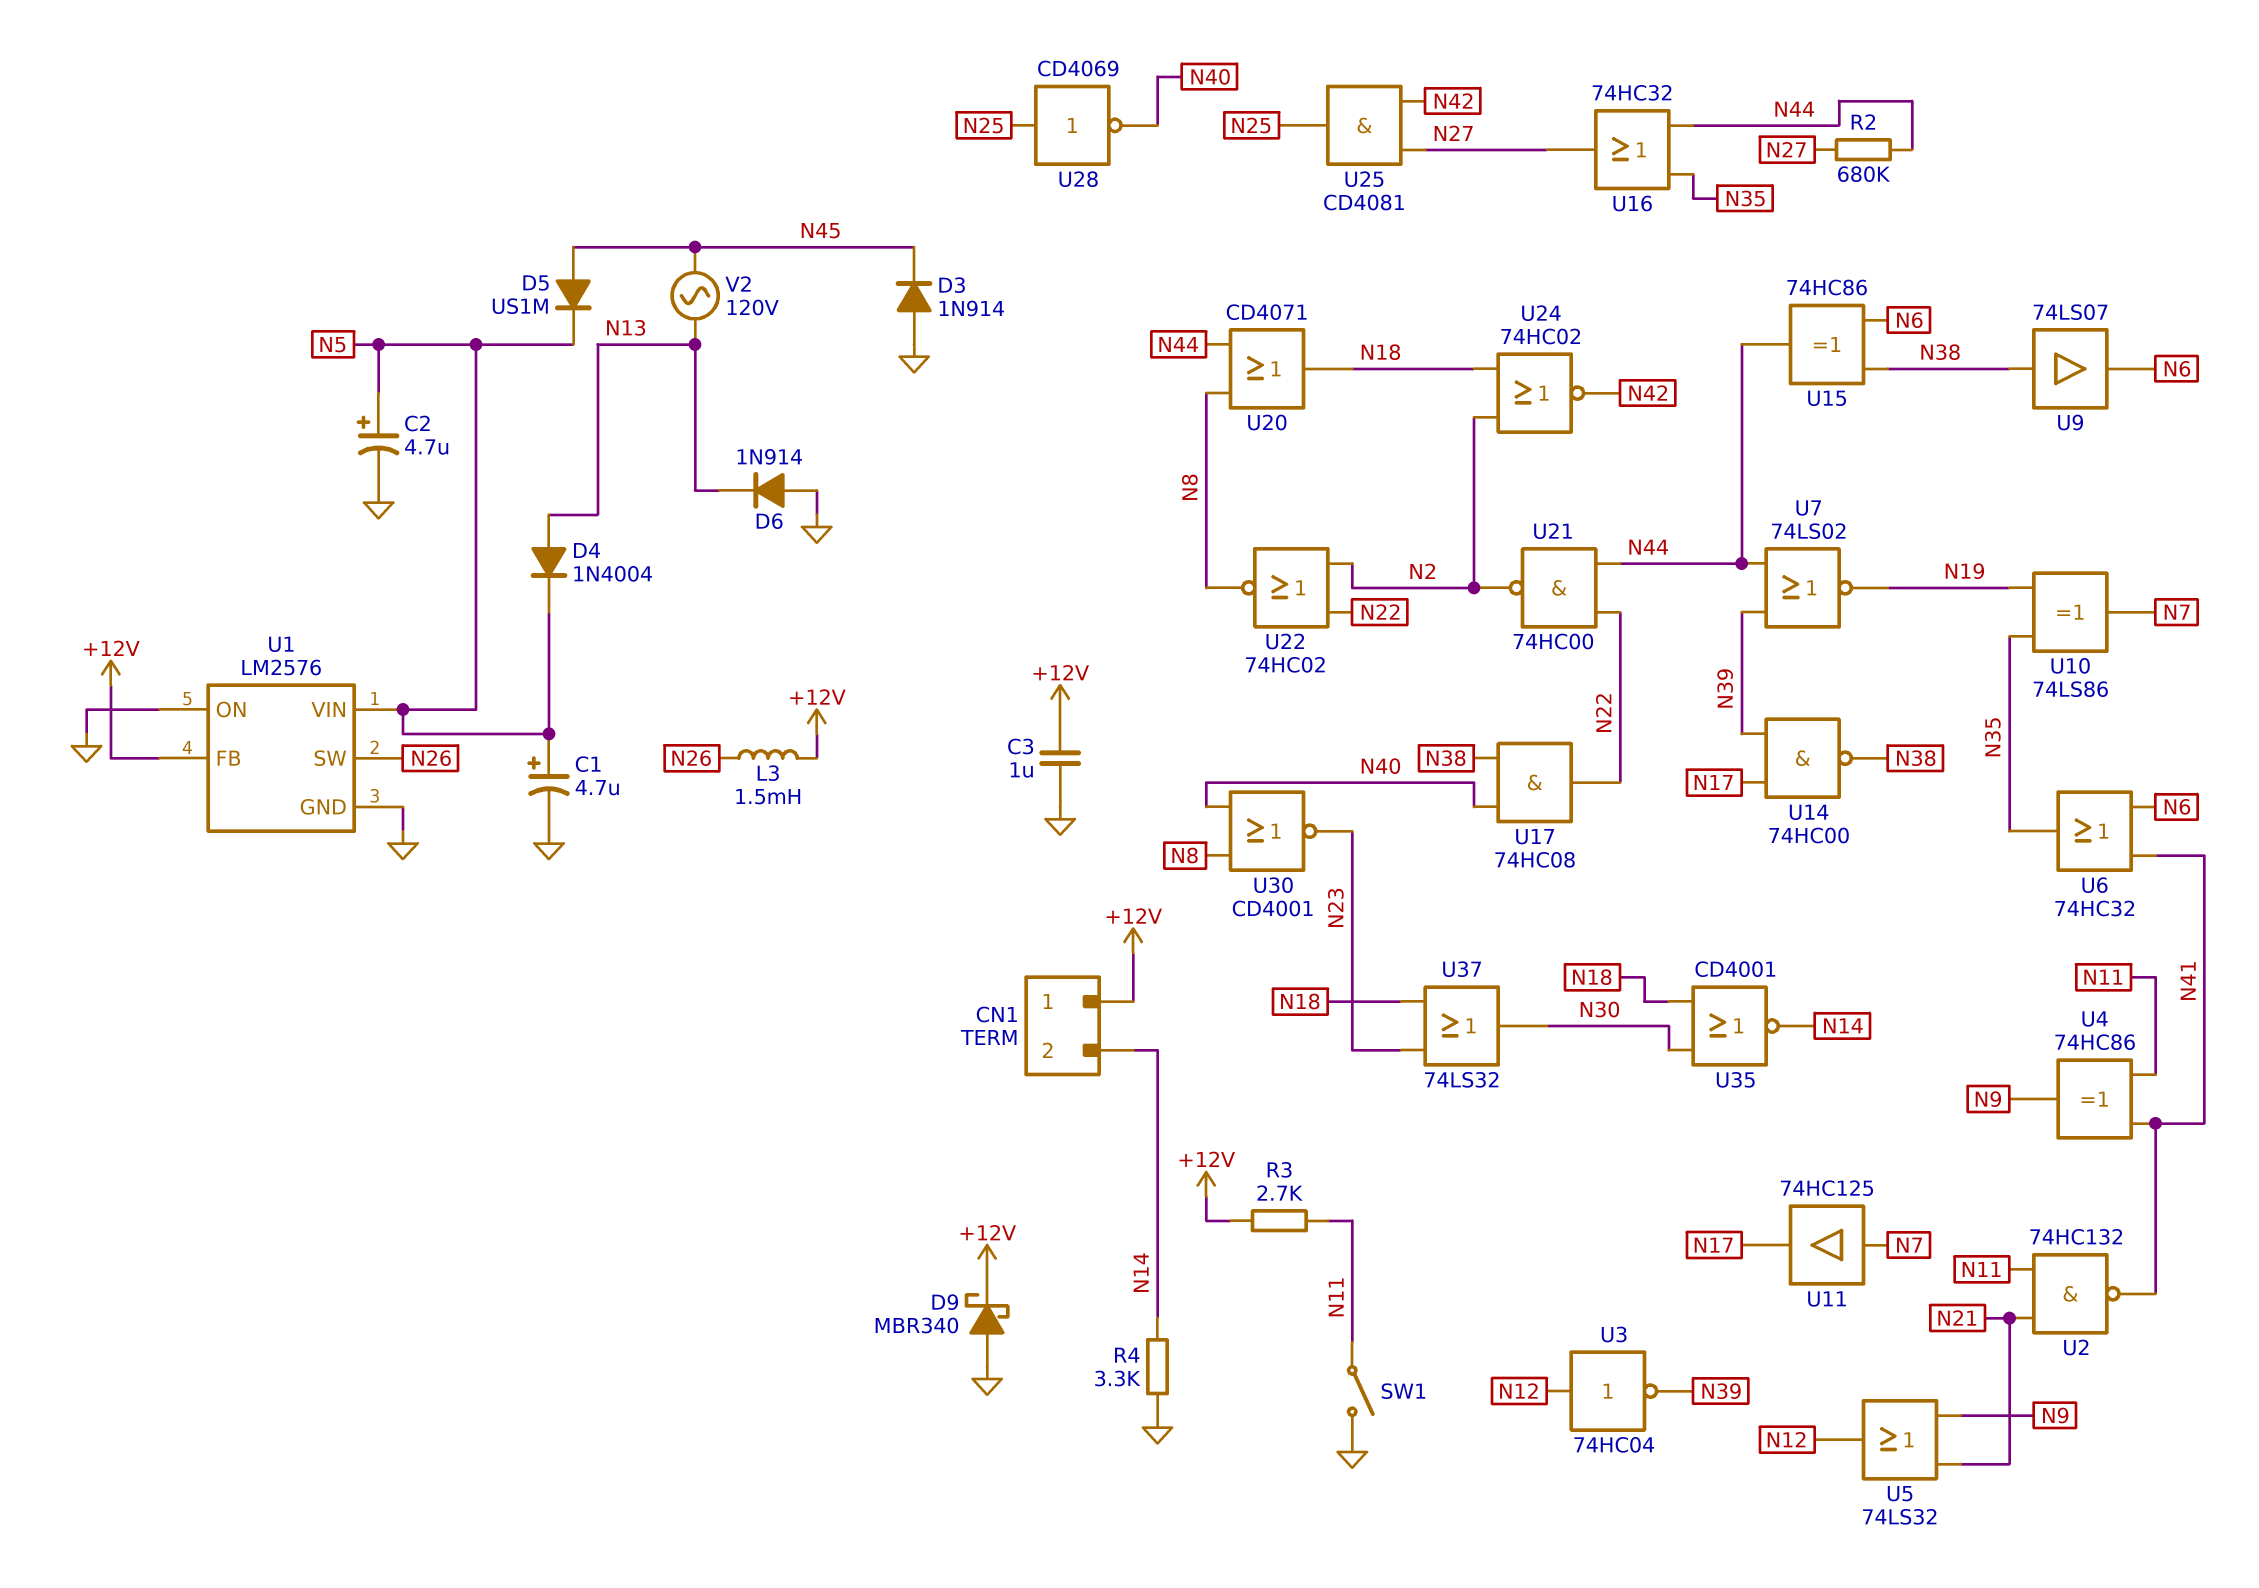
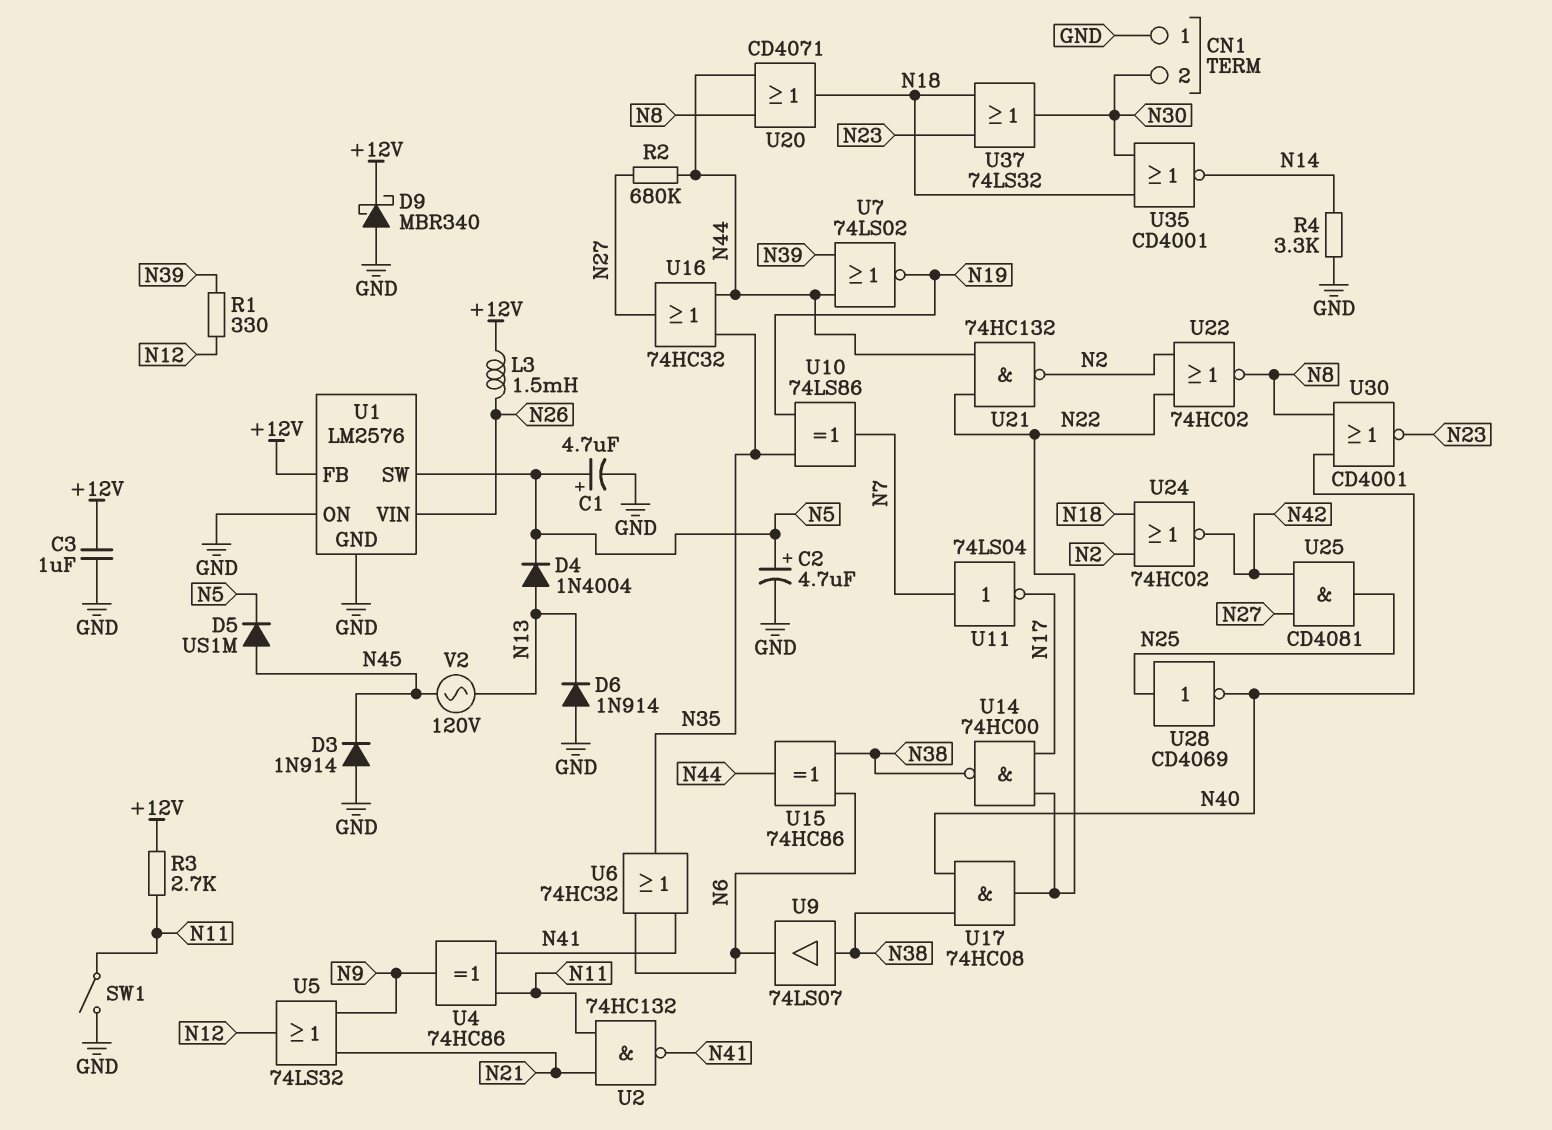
CN1 pin 1: +12V -> GND
CN1 pin 2: N14 -> N30
R1: none -> 330 (N12, N39)
U1 pin SW: N26 -> N5
U1 pin VIN: N5 -> N26
U3: NOT 74HC04 (in N12, out N39) -> none
U11: buffer 74HC125 (in N7, out N17) -> NOT 74LS04 (in N7, out N17)
U14: NAND 74HC00 (in N17, in N39, out N38) -> NAND 74HC00 (in N17, in N22, out N38)
U21: NAND 74HC00 (in N22, in N44, out N2) -> NAND 74HC132 (in N22, in N44, out N2)

